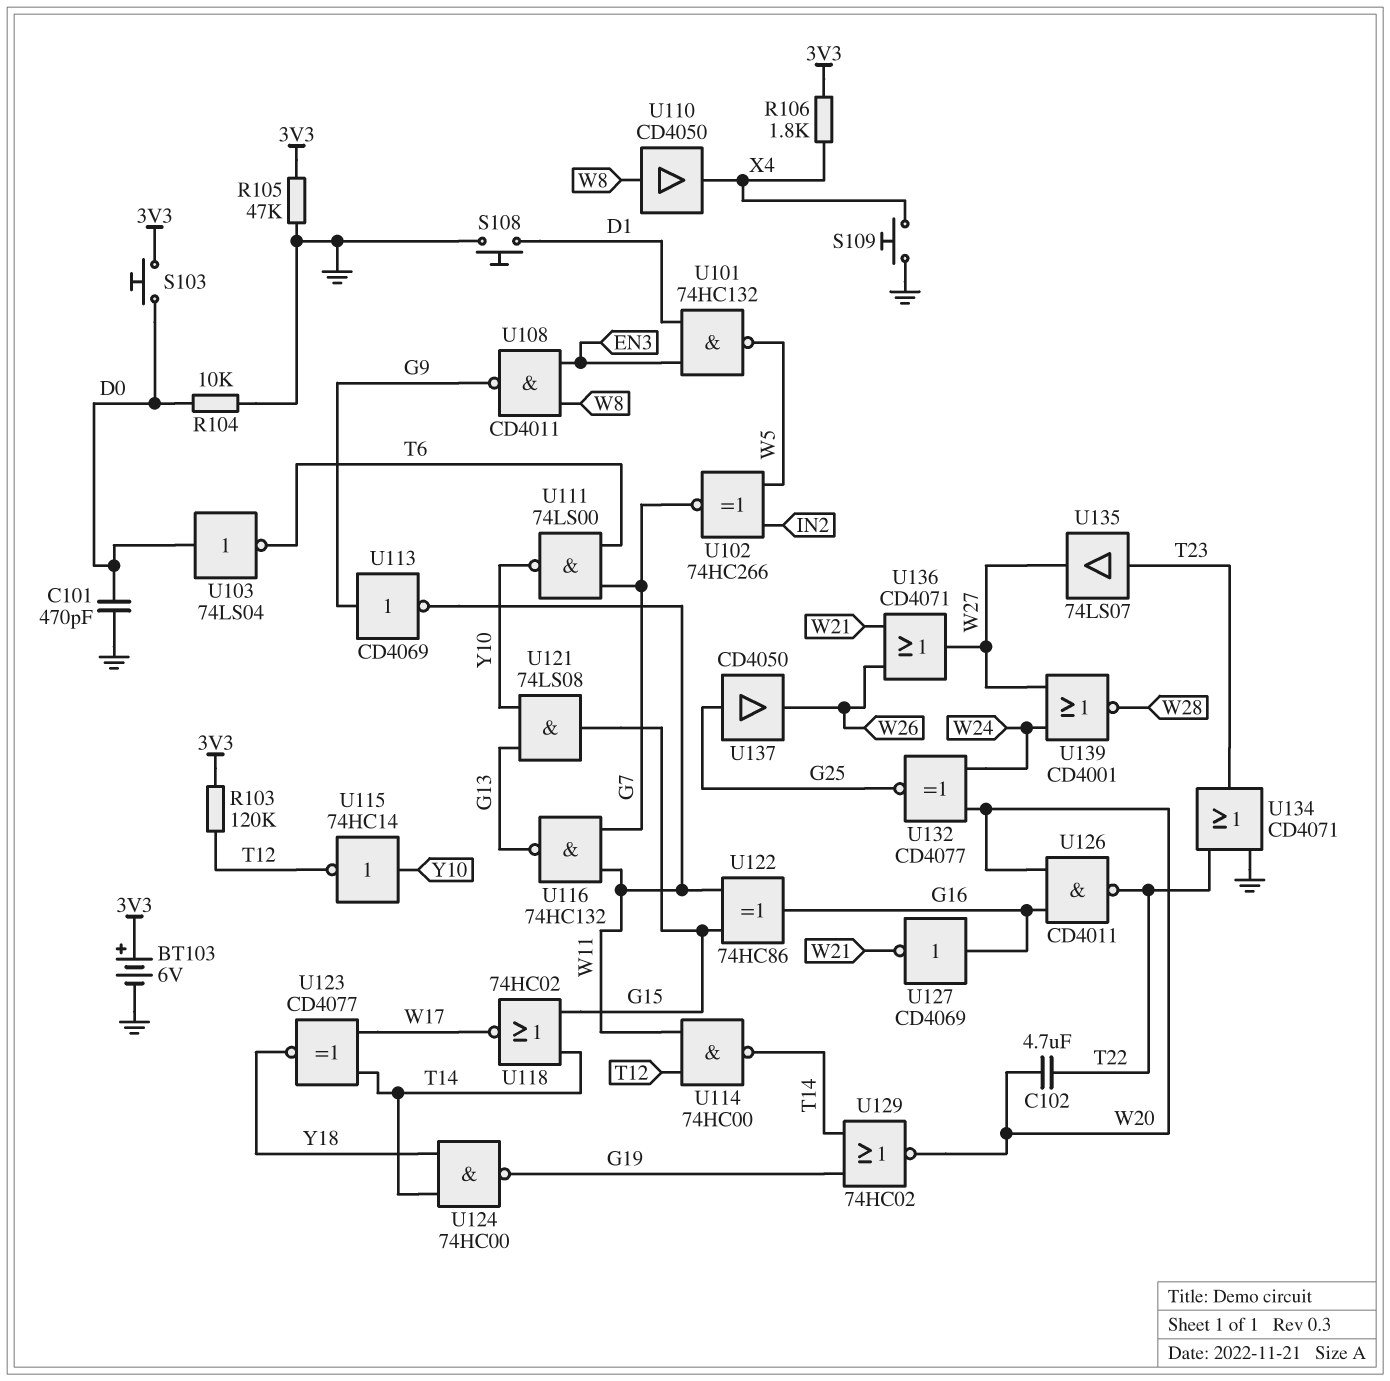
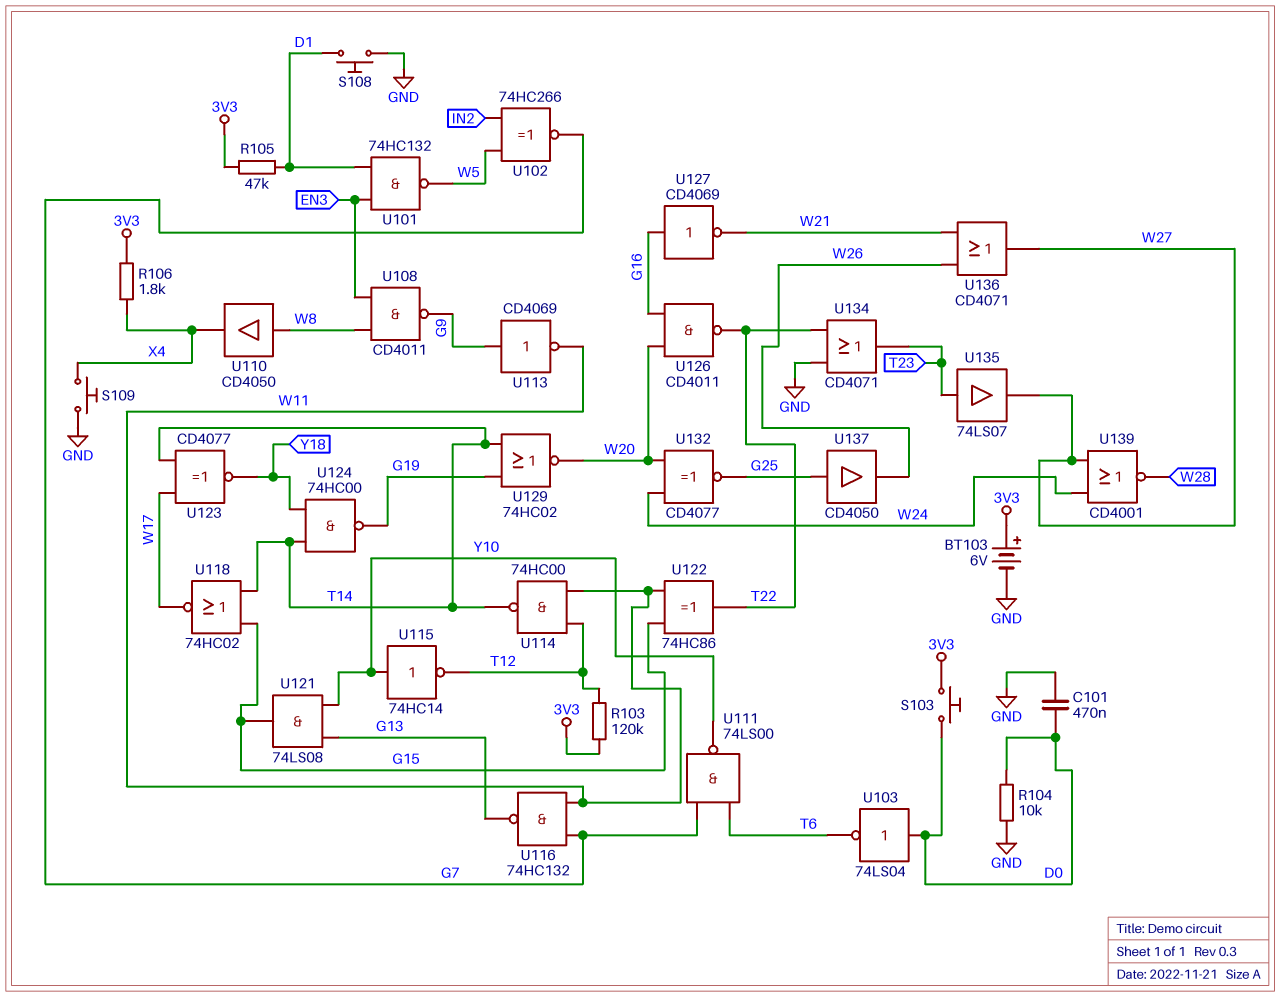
C101: 470pF (D0, GND) -> 470nF (D0, GND)
C102: 4.7uF (T22, W20) -> none
R105: 47k (3V3, GND) -> 47k (3V3, D1)
U122: XOR 74HC86 (in G15, in W11, out G16) -> XOR 74HC86 (in G15, in W11, out T22)

